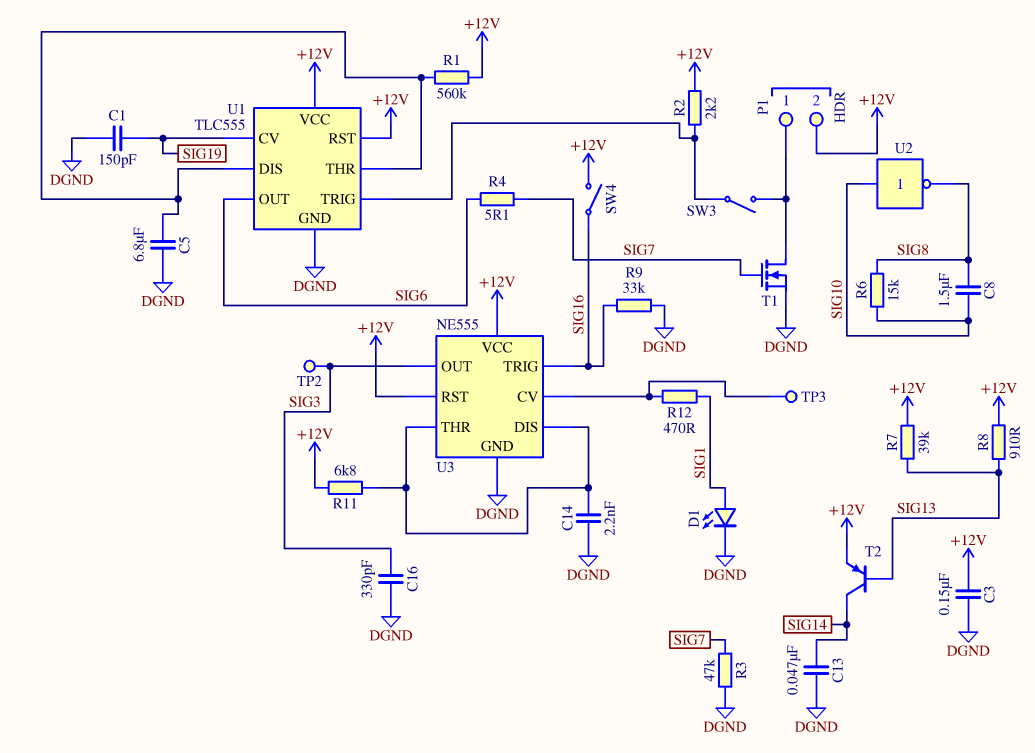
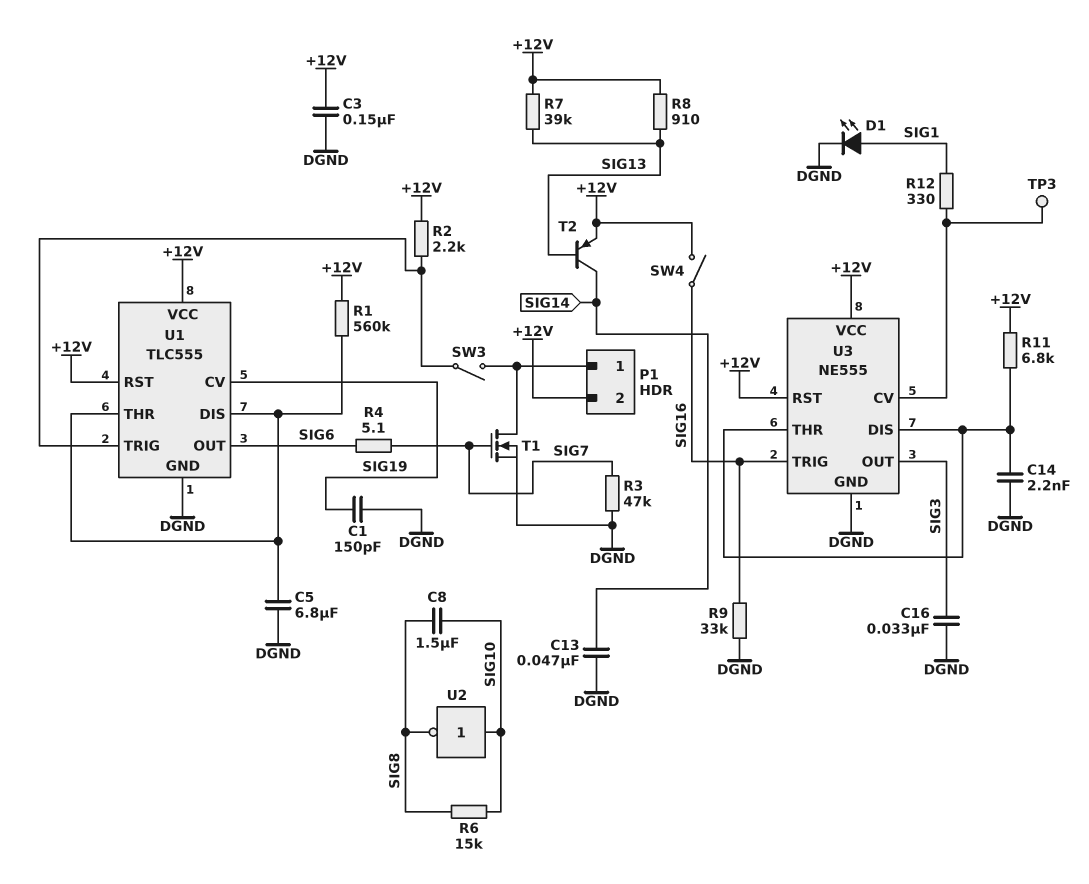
C16: 330pF (DGND, SIG3) -> 33nF (DGND, SIG3)
R12: 470 (SIG1, U3/CV) -> 330 (SIG1, U3/CV)
TP2: test point (SIG3) -> none

